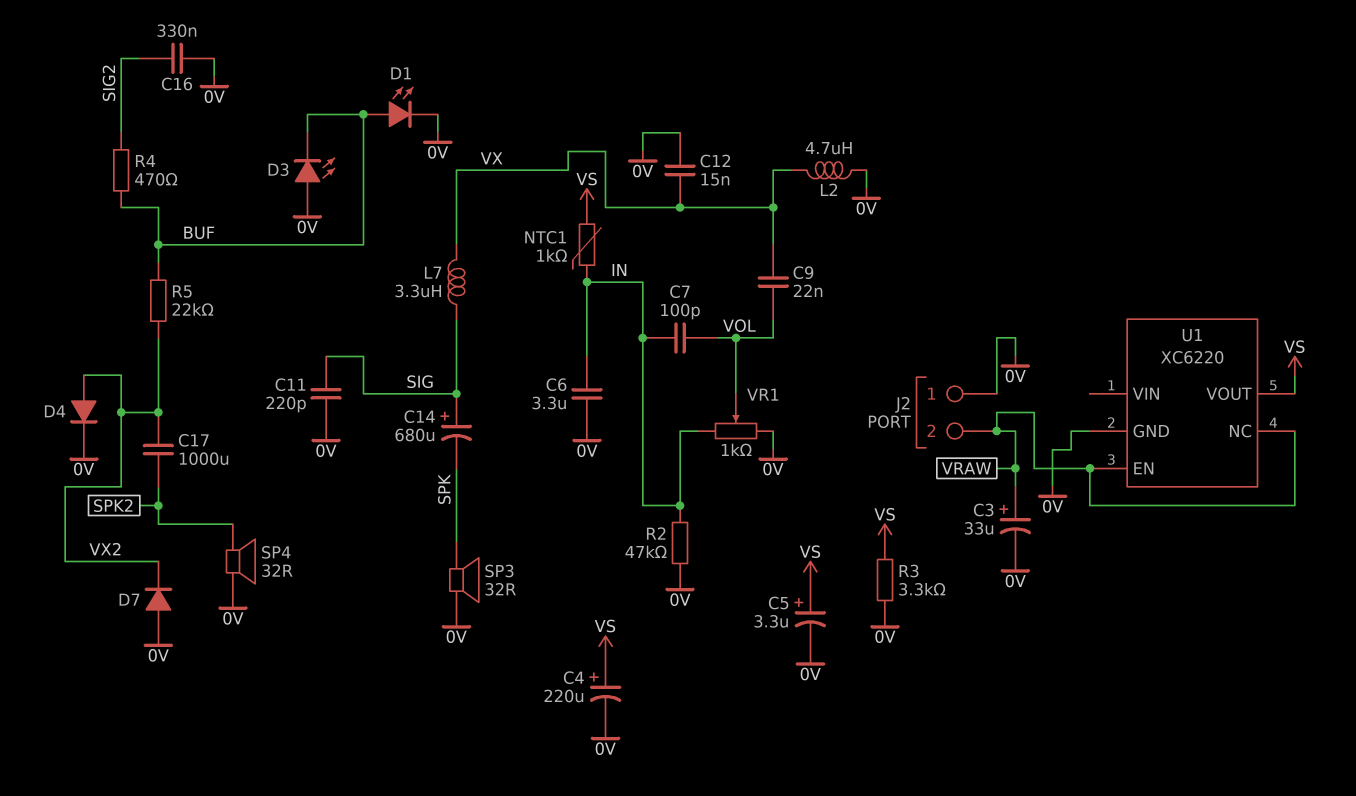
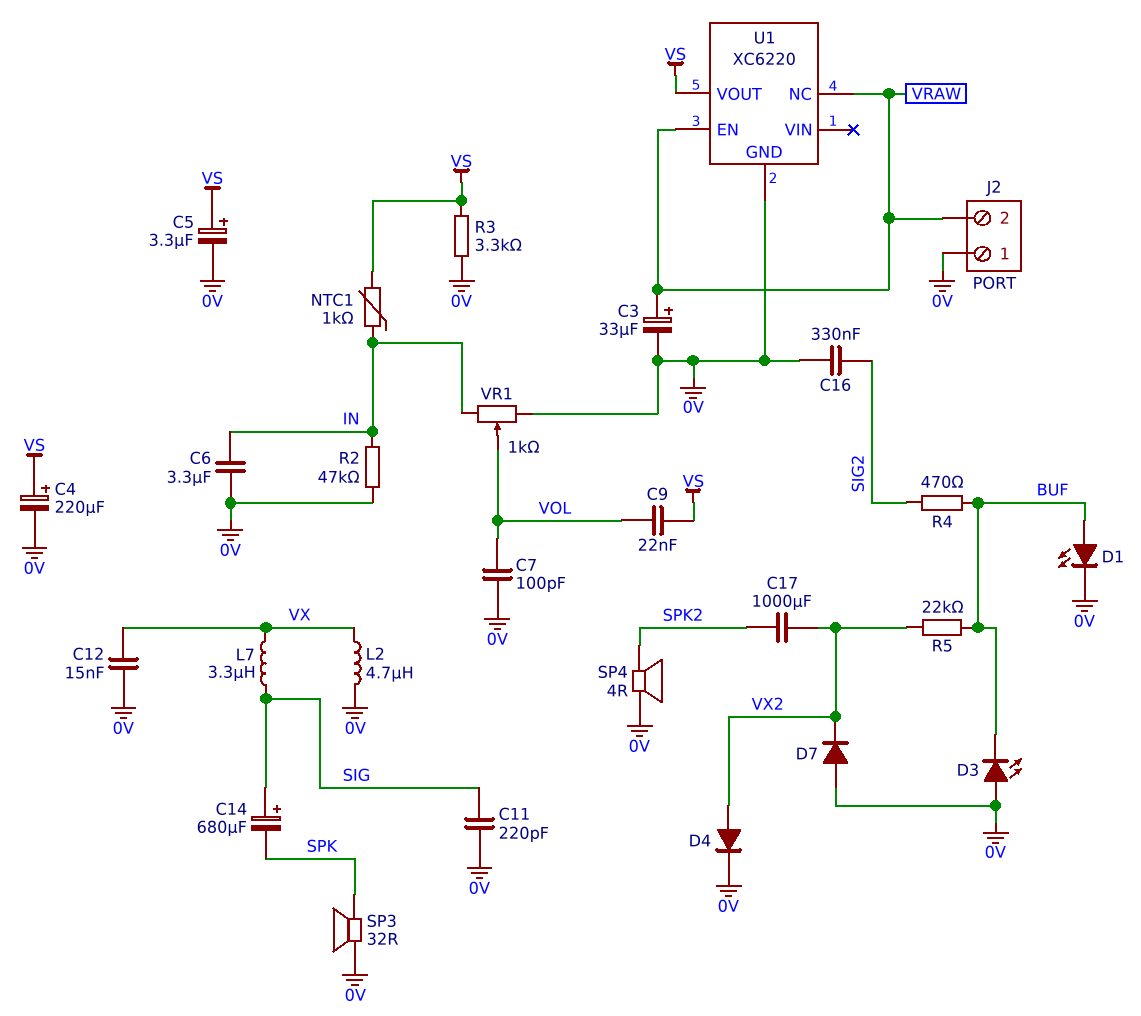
C7: 100pF (IN, VOL) -> 100pF (0V, VOL)
C9: 22nF (VOL, VX) -> 22nF (VOL, VS)
SP4: speaker 32R (0V, SPK2) -> speaker 4R (0V, SPK2)

